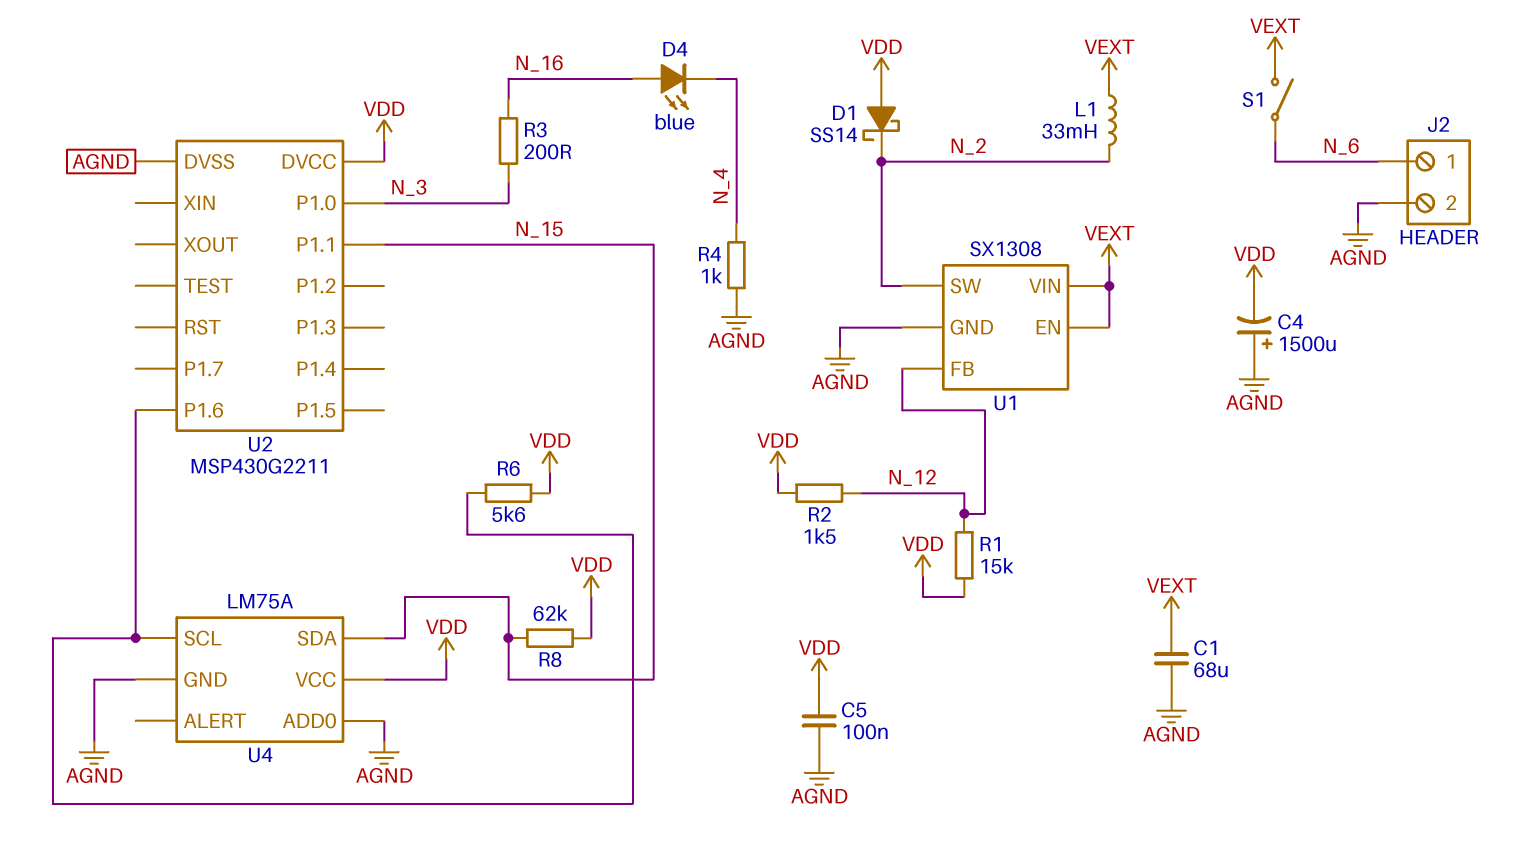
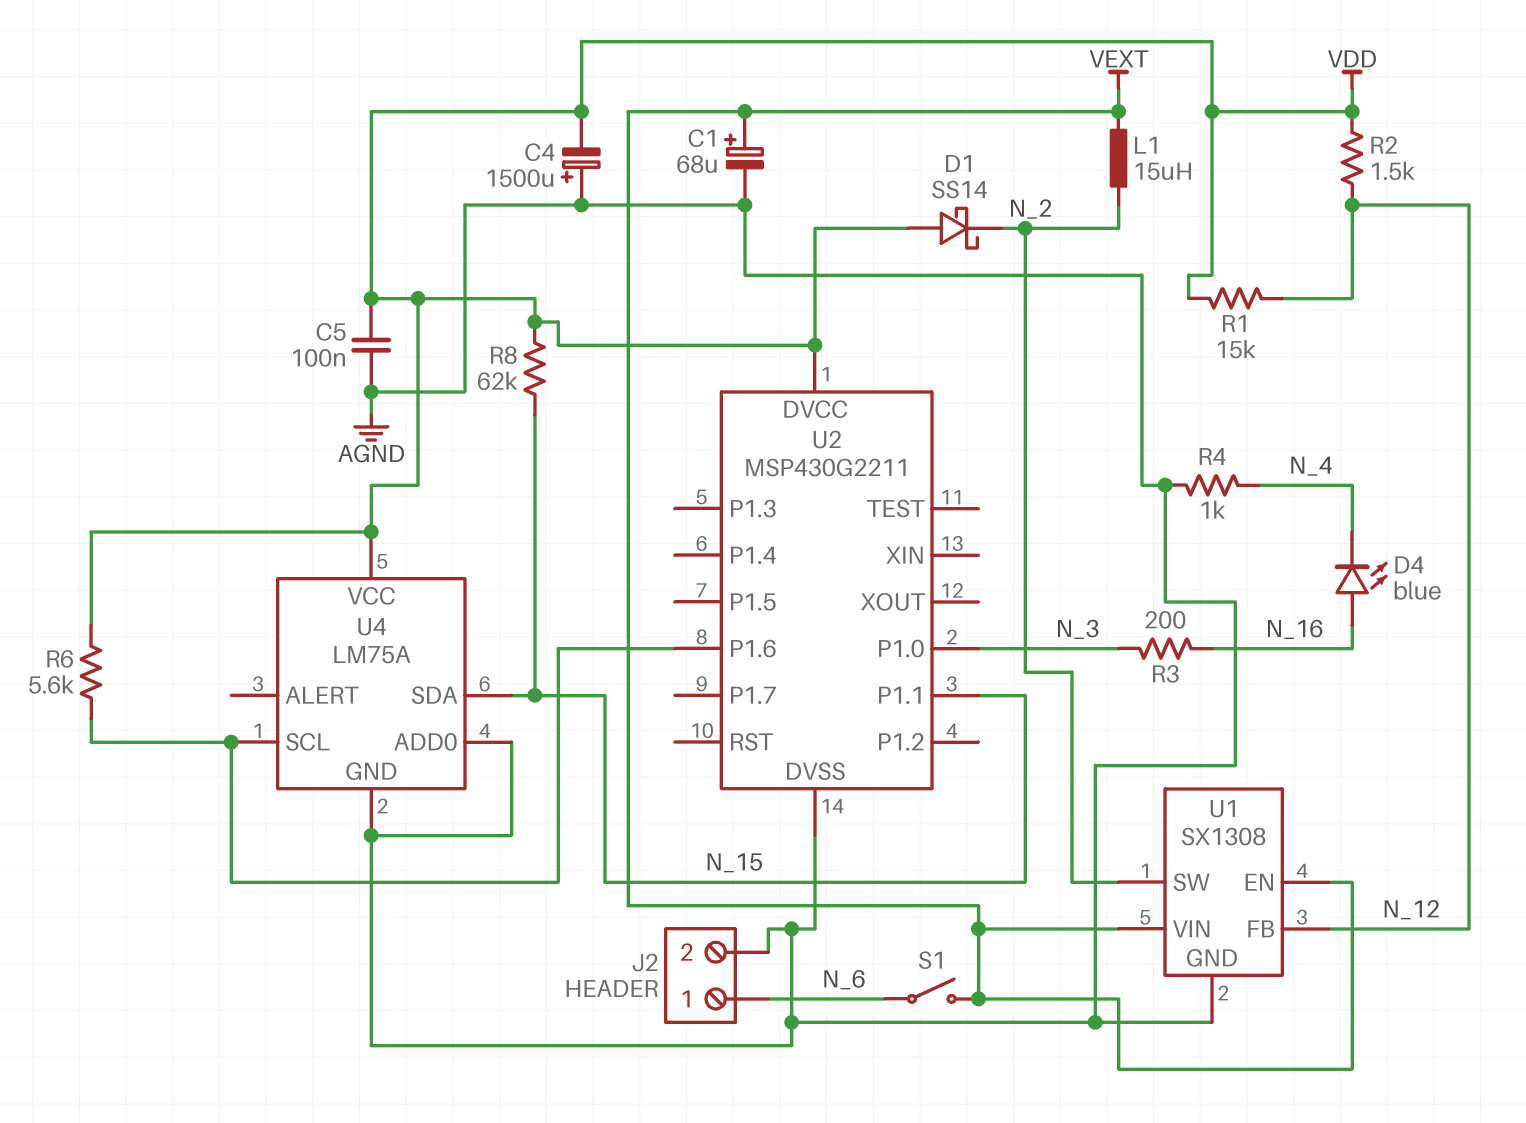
C1: 68uF (AGND, VEXT) -> 68uF (plus VEXT, minus AGND)
L1: 33mH (N_2, VEXT) -> 15uH (N_2, VEXT)

